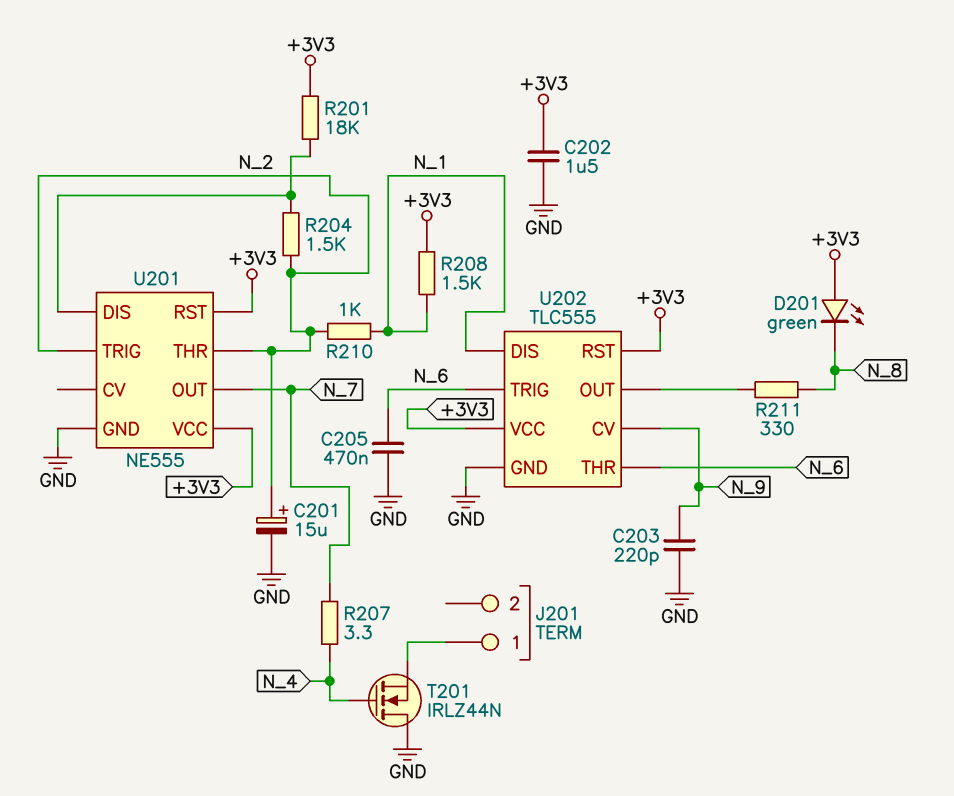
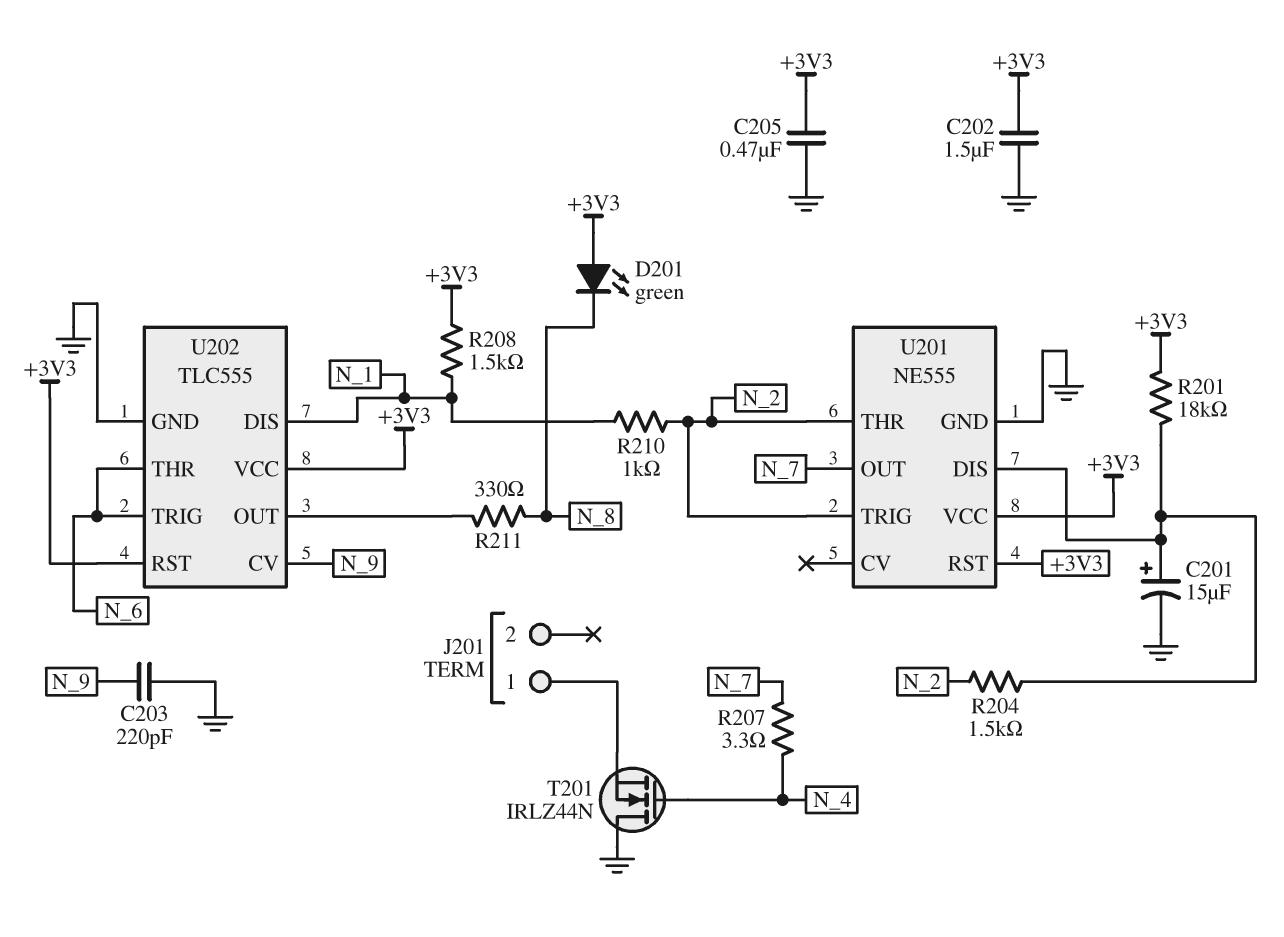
C201: 15uF (plus N_2, minus GND) -> 15uF (plus U201/DIS, minus GND)
C205: 470nF (GND, N_6) -> 470nF (+3V3, GND)

